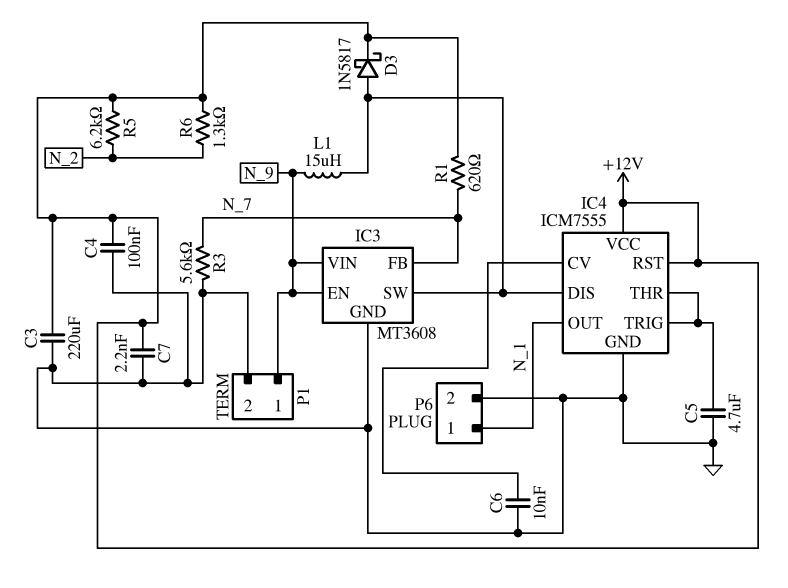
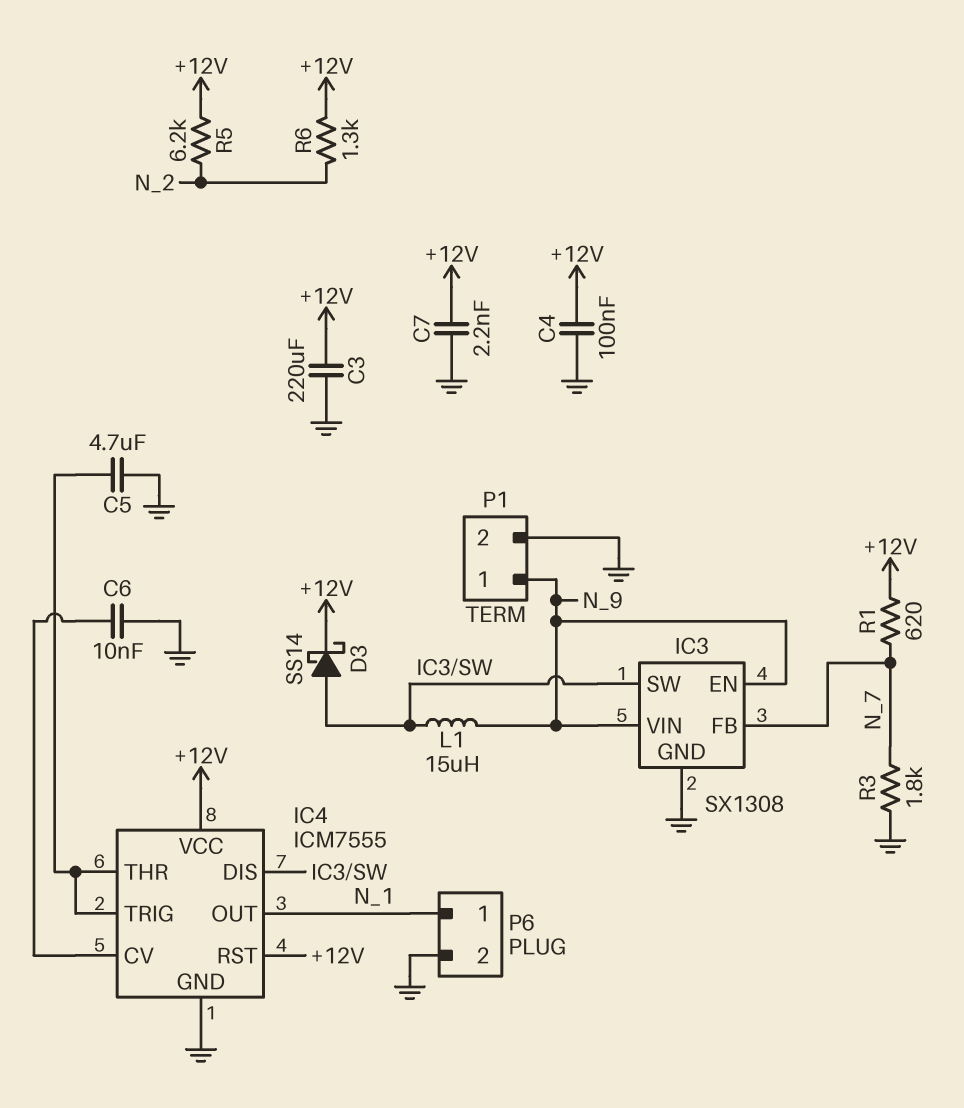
D3: schottky 1N5817 (A IC3/SW, K +12V) -> schottky SS14 (A IC3/SW, K +12V)
IC3: MT3608 -> SX1308
R3: 5.6k (GND, N_7) -> 1.8k (GND, N_7)

